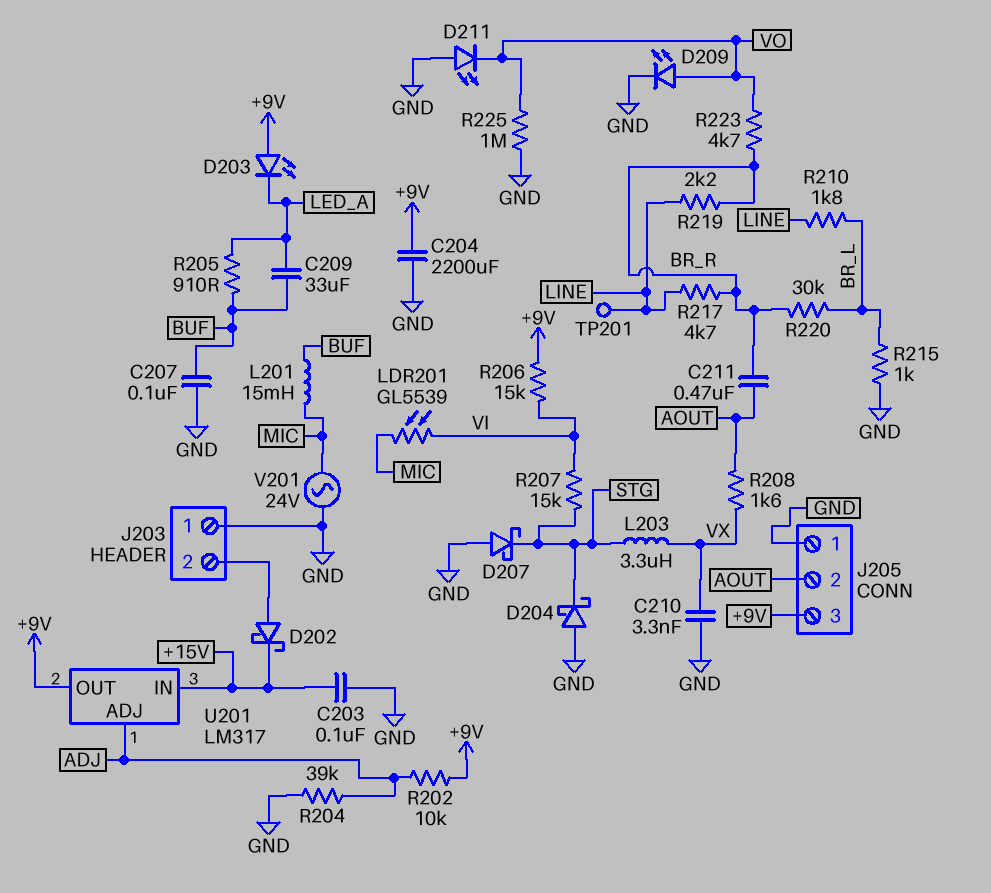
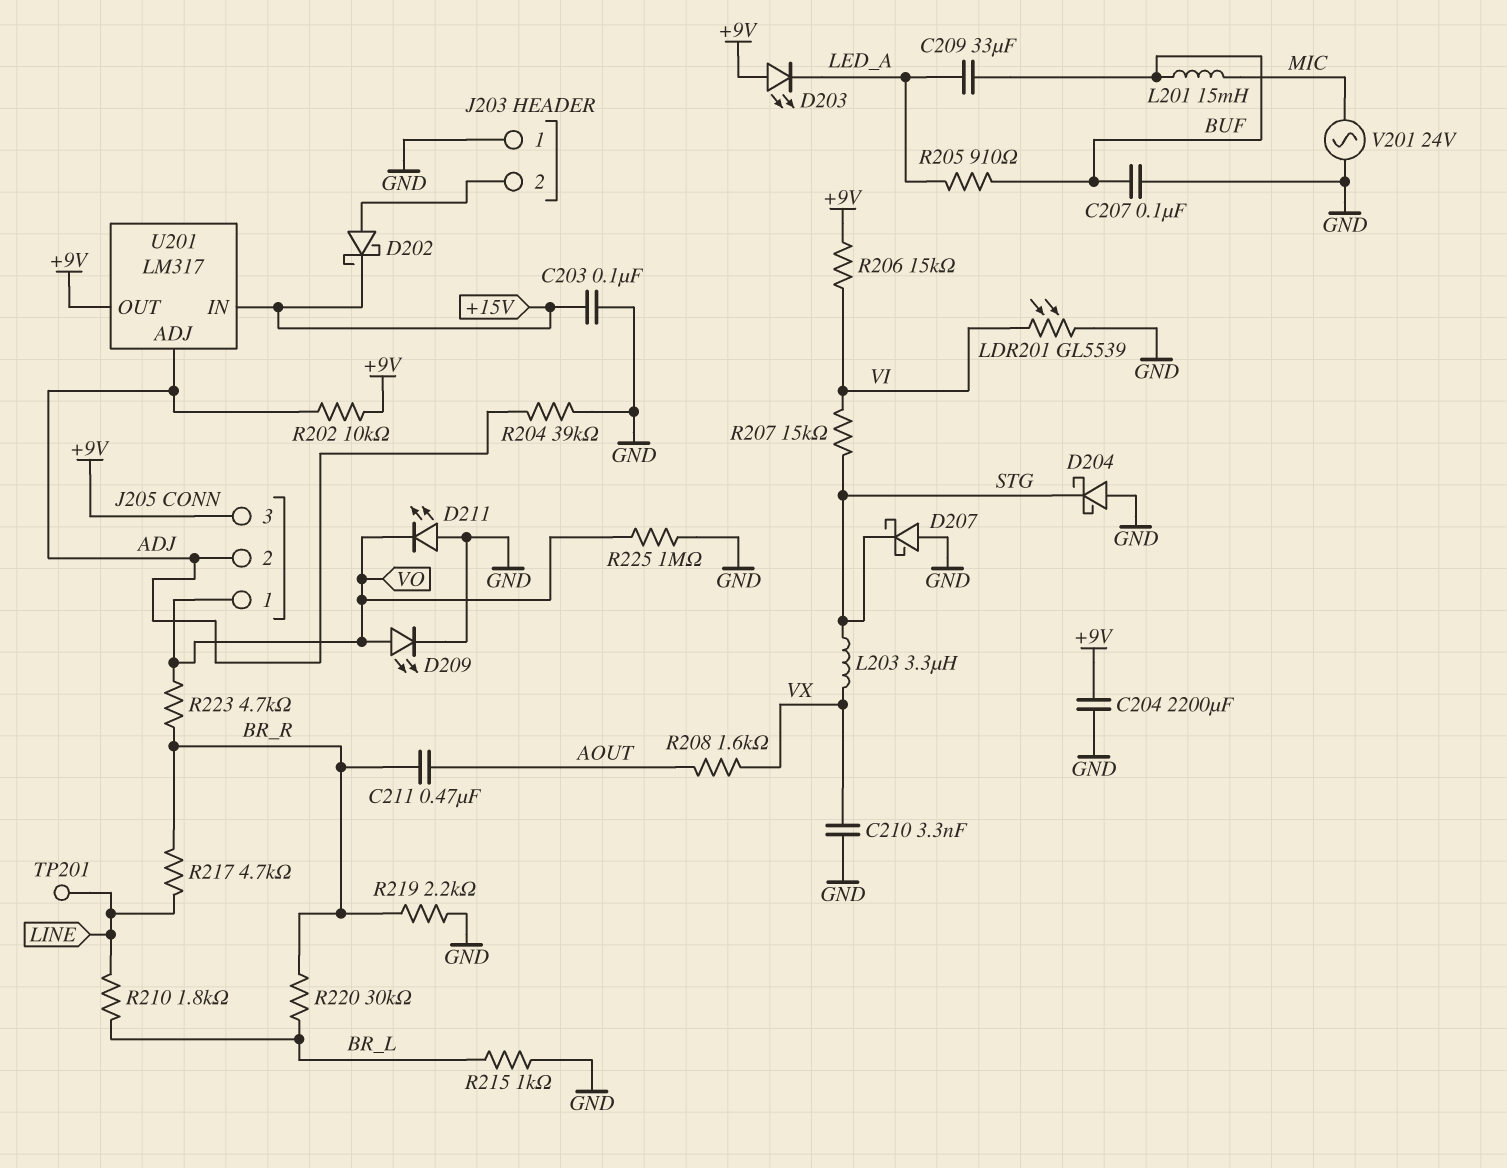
J205 pin 1: GND -> VO
J205 pin 2: AOUT -> ADJ
LDR201: GL5539 (MIC, VI) -> GL5539 (GND, VI)
R219: 2.2k (BR_R, LINE) -> 2.2k (BR_R, GND)

